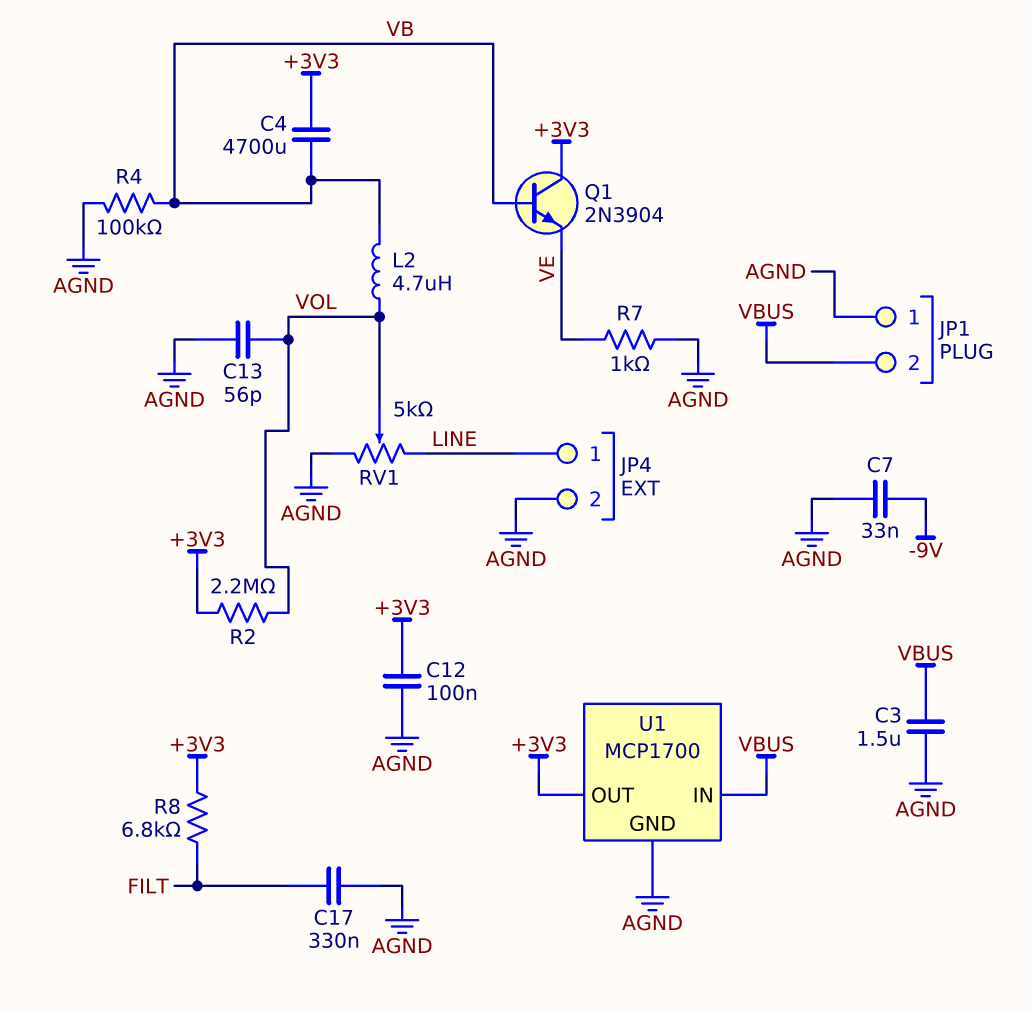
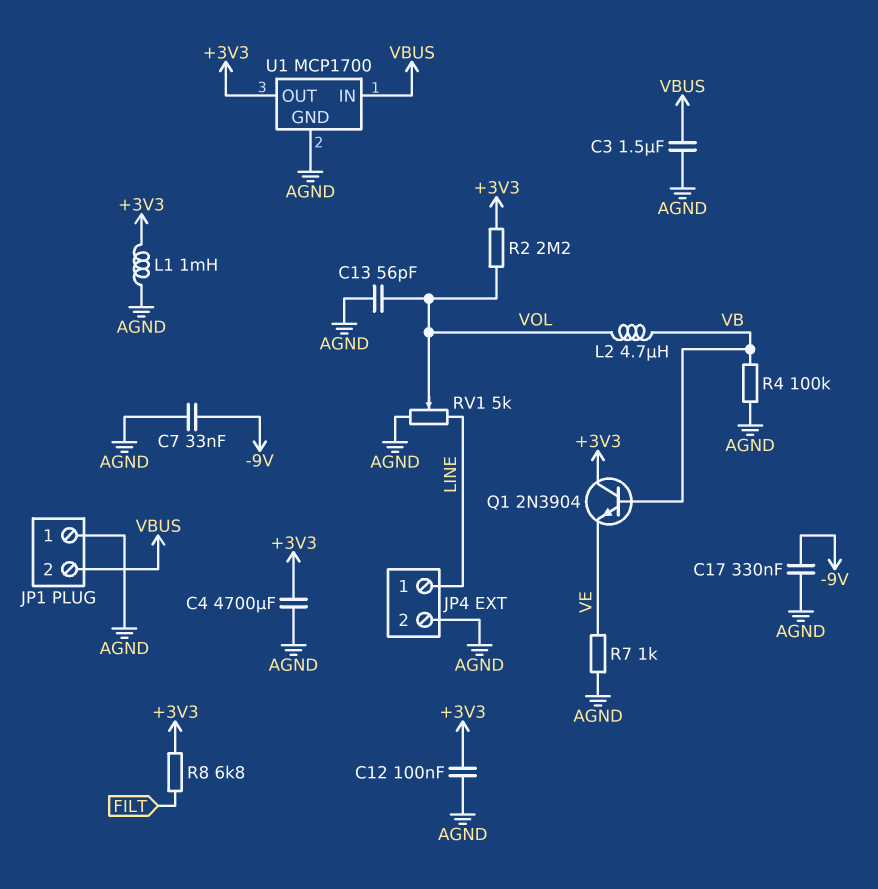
C4: 4700uF (+3V3, VB) -> 4700uF (+3V3, AGND)
C17: 330nF (AGND, FILT) -> 330nF (-9V, AGND)
L1: none -> 1mH (+3V3, AGND)

